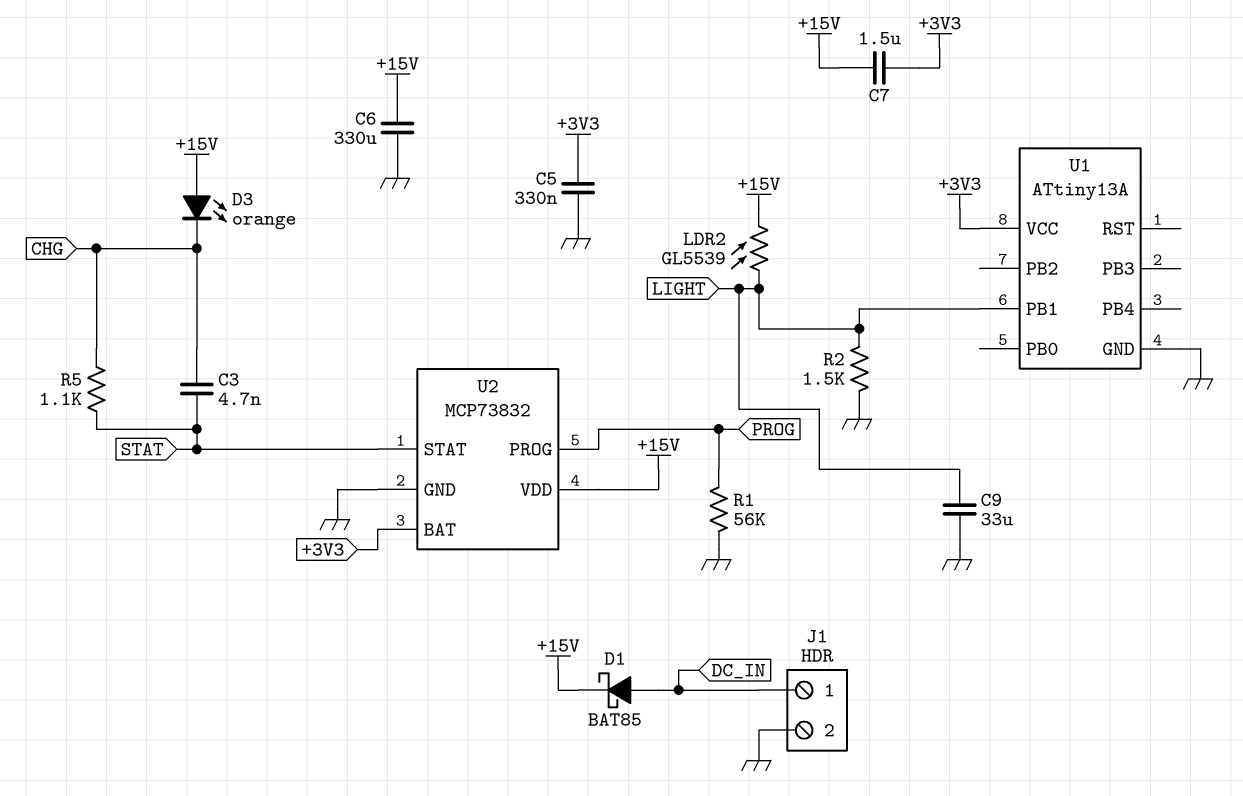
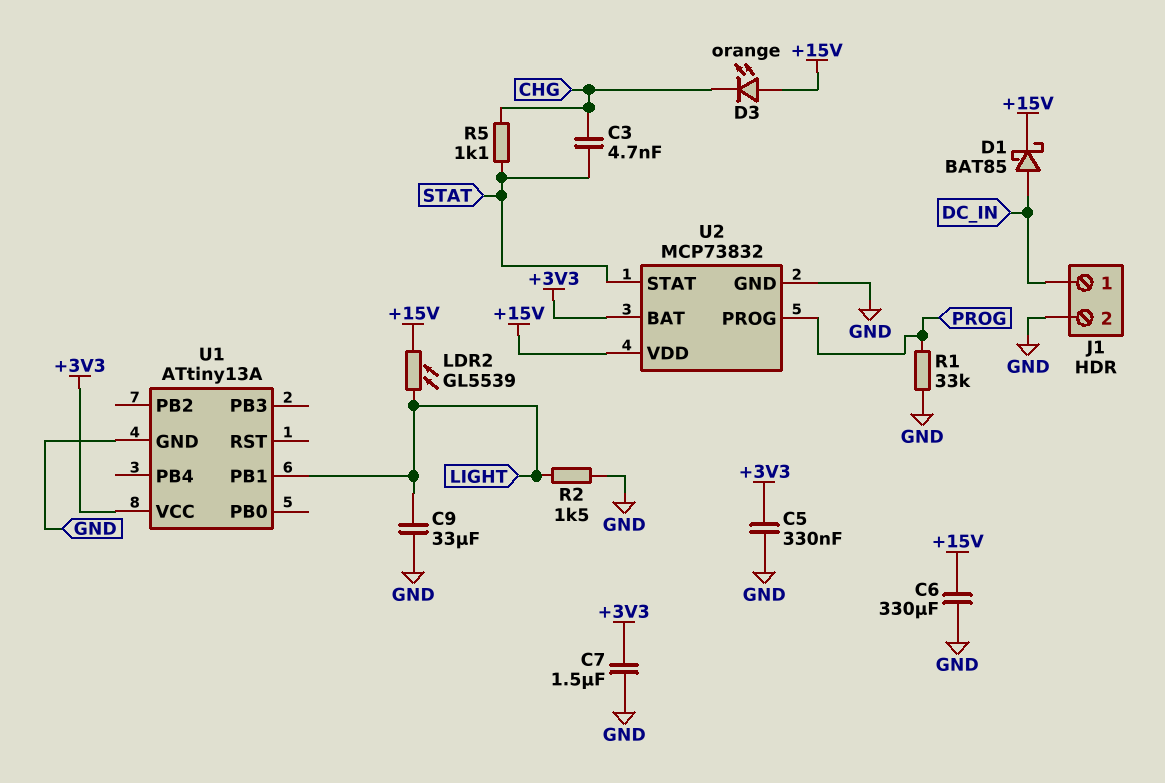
C7: 1.5uF (+3V3, +15V) -> 1.5uF (+3V3, GND)
R1: 56k (GND, PROG) -> 33k (GND, PROG)

